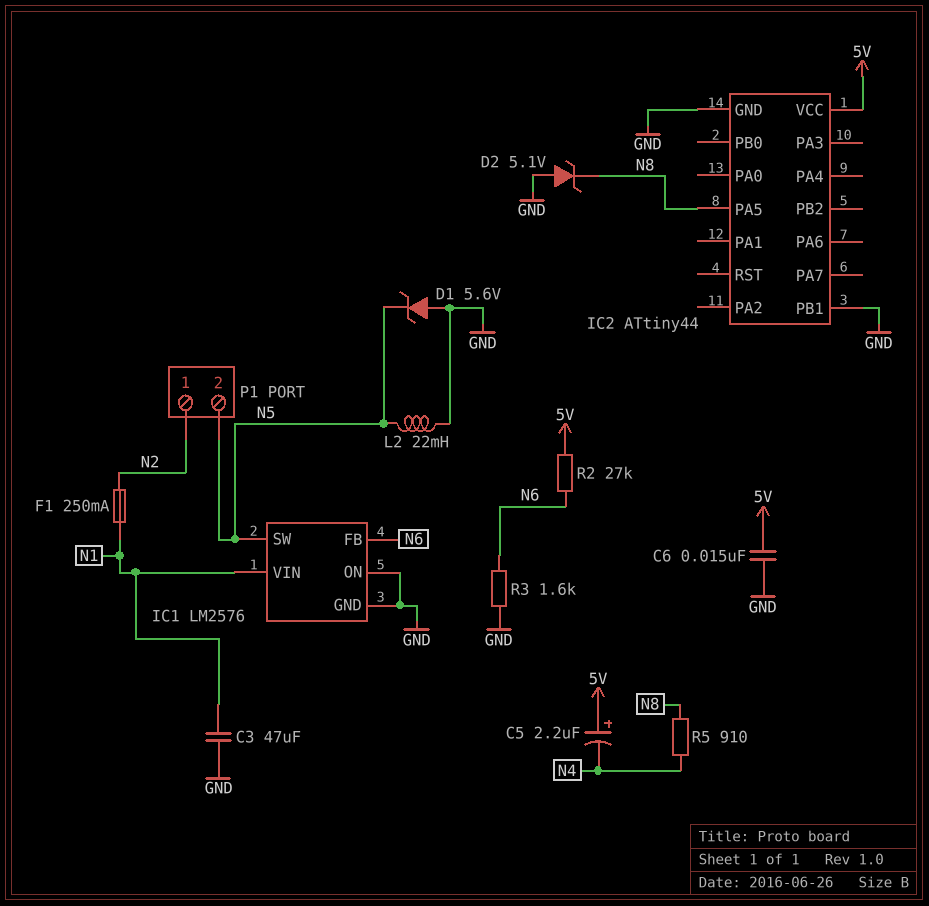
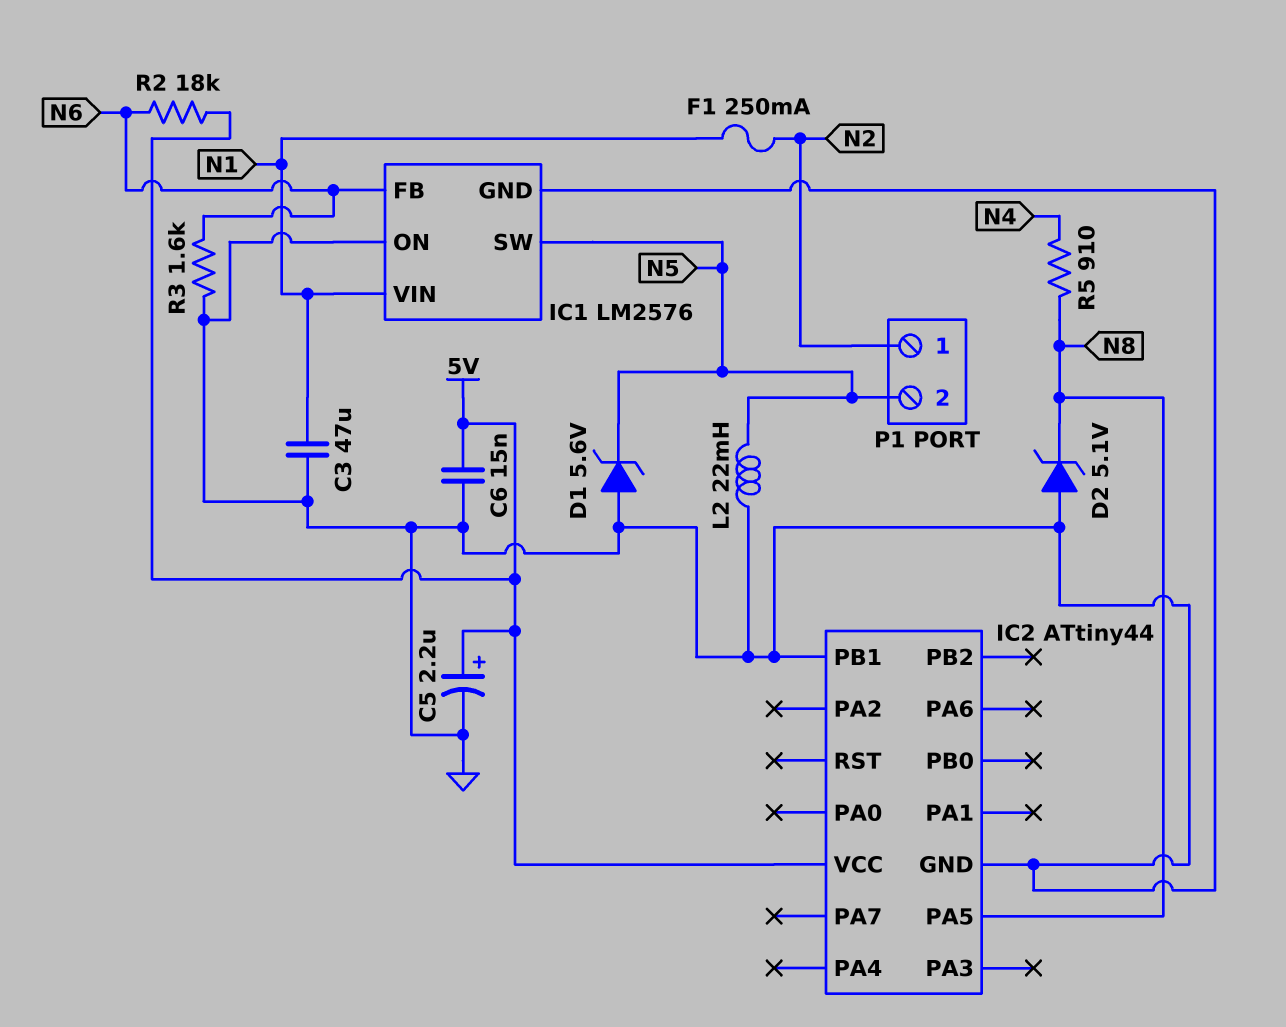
C5: 2.2uF (plus 5V, minus N4) -> 2.2uF (plus 5V, minus GND)
R2: 27k (5V, N6) -> 18k (5V, N6)

